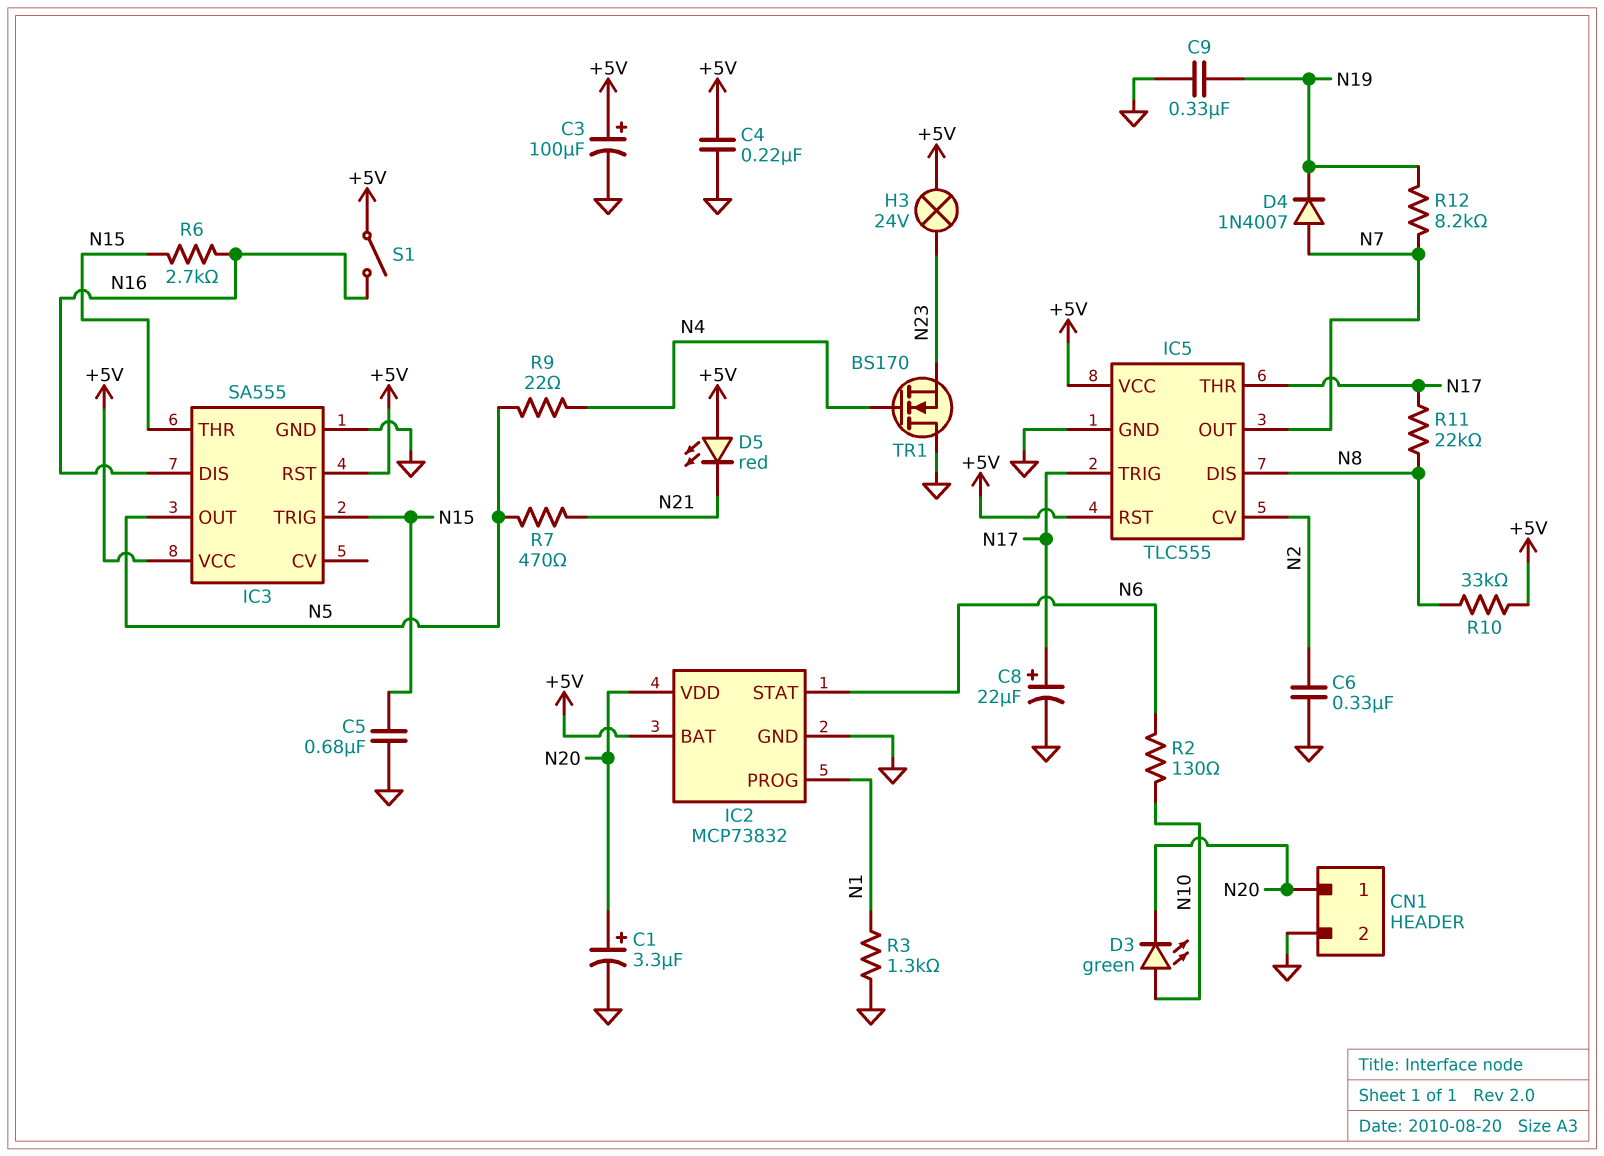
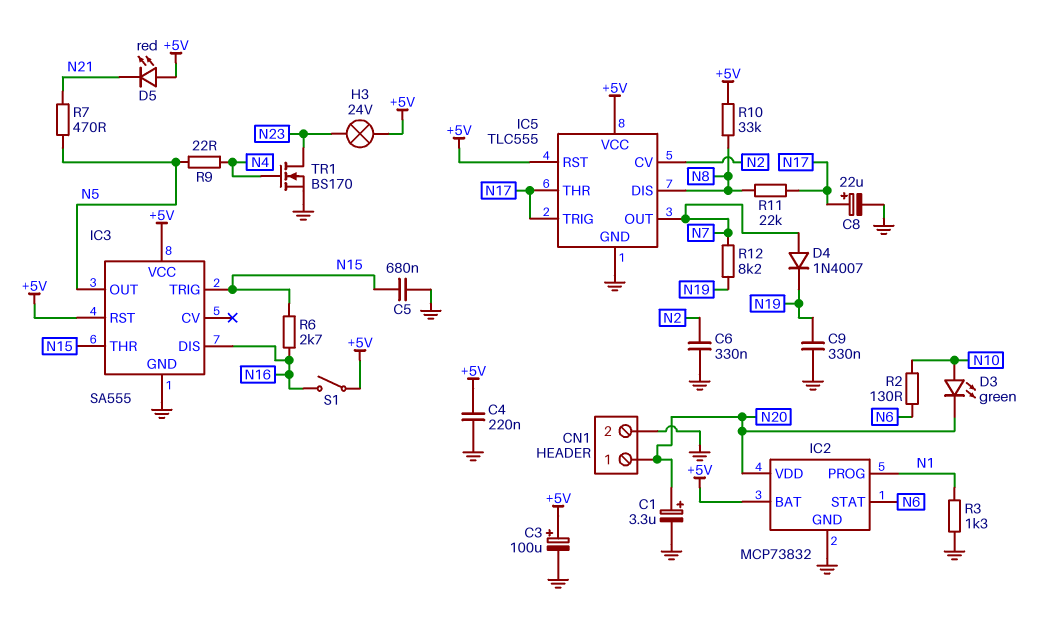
TR1: NMOS BS170 (G N4, D GND, S N23) -> NMOS BS170 (G N4, D N23, S GND)

